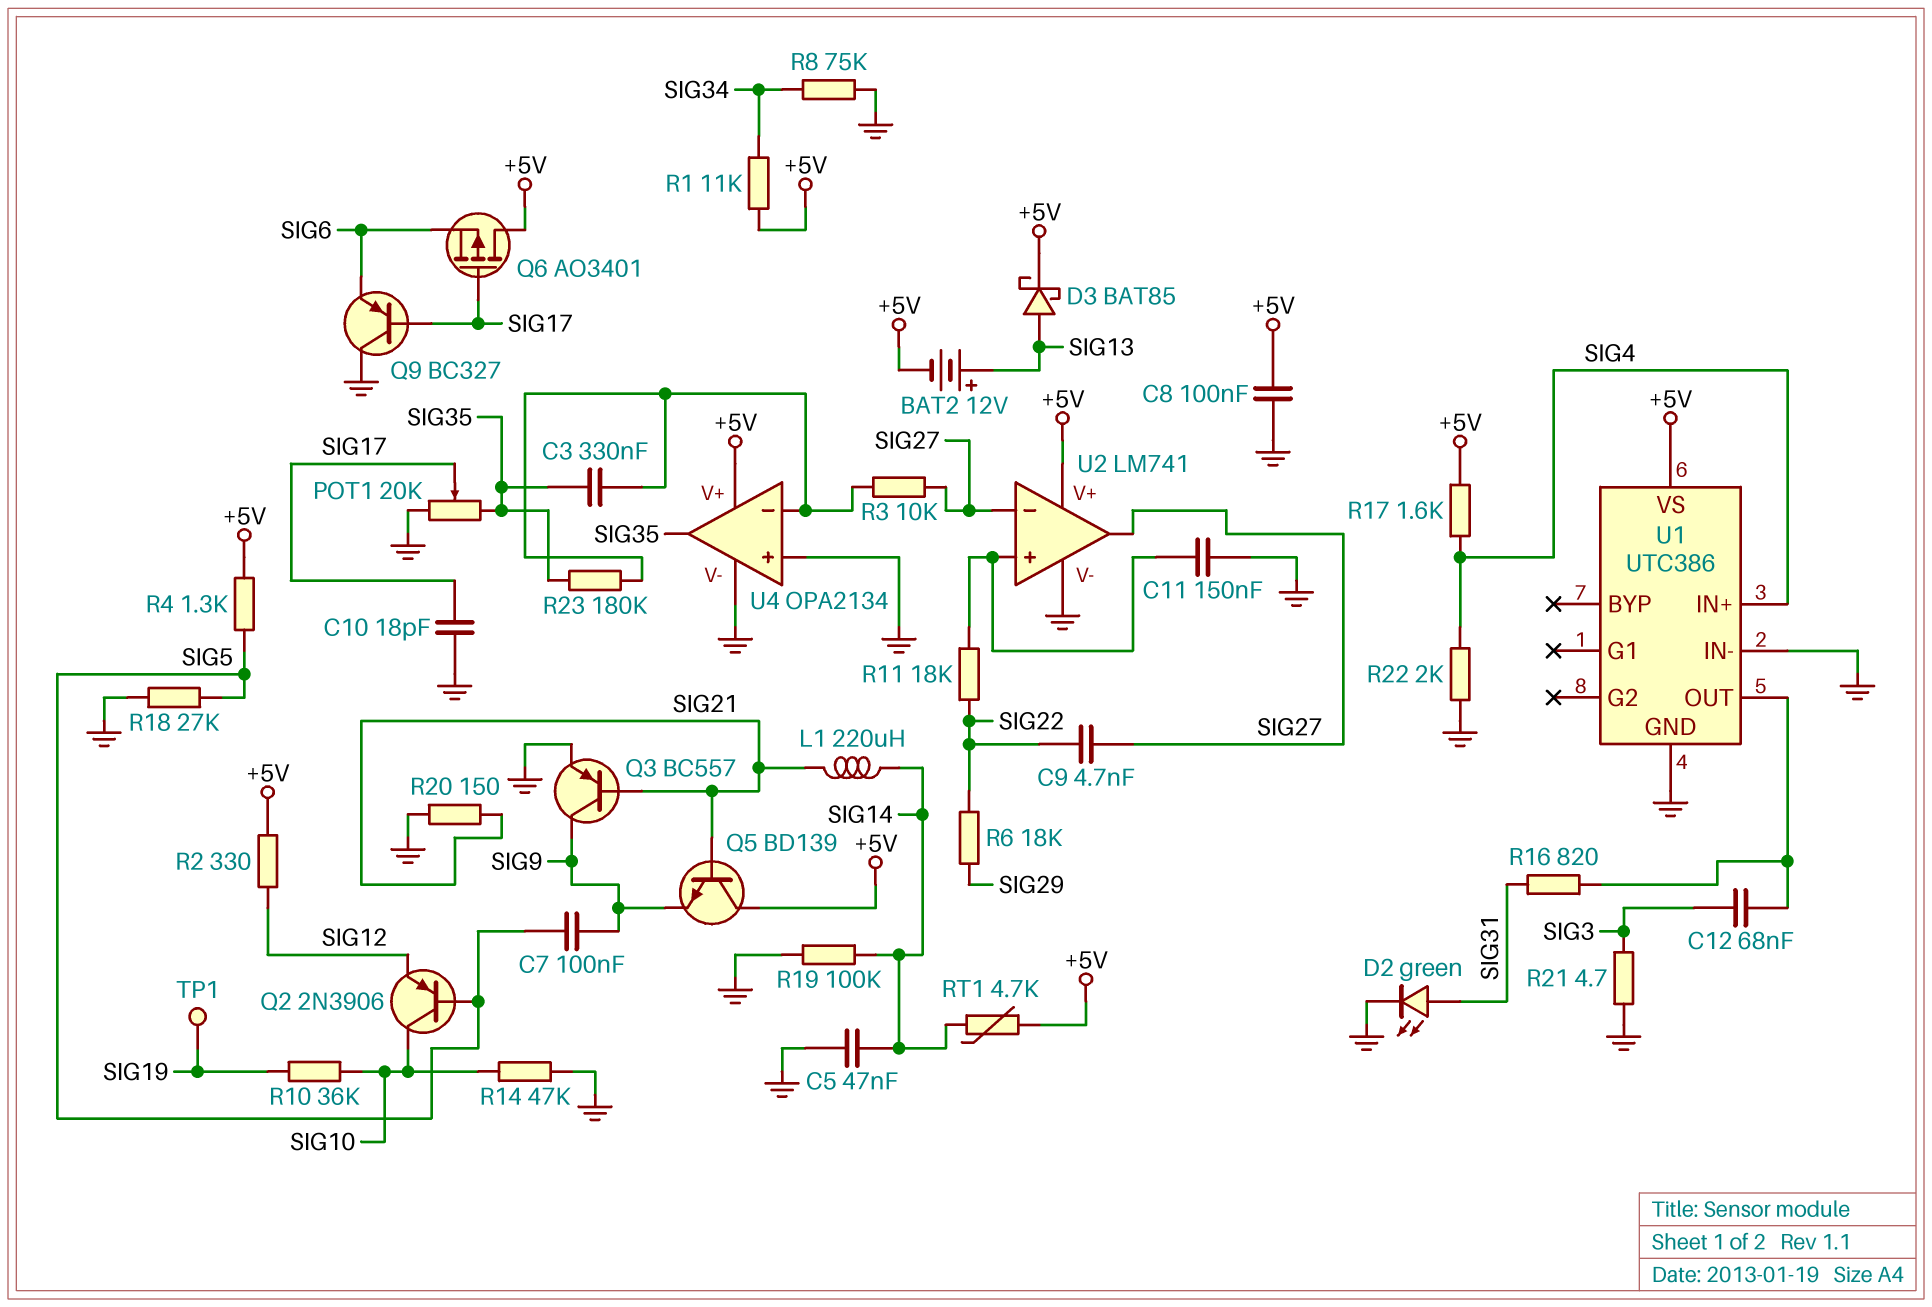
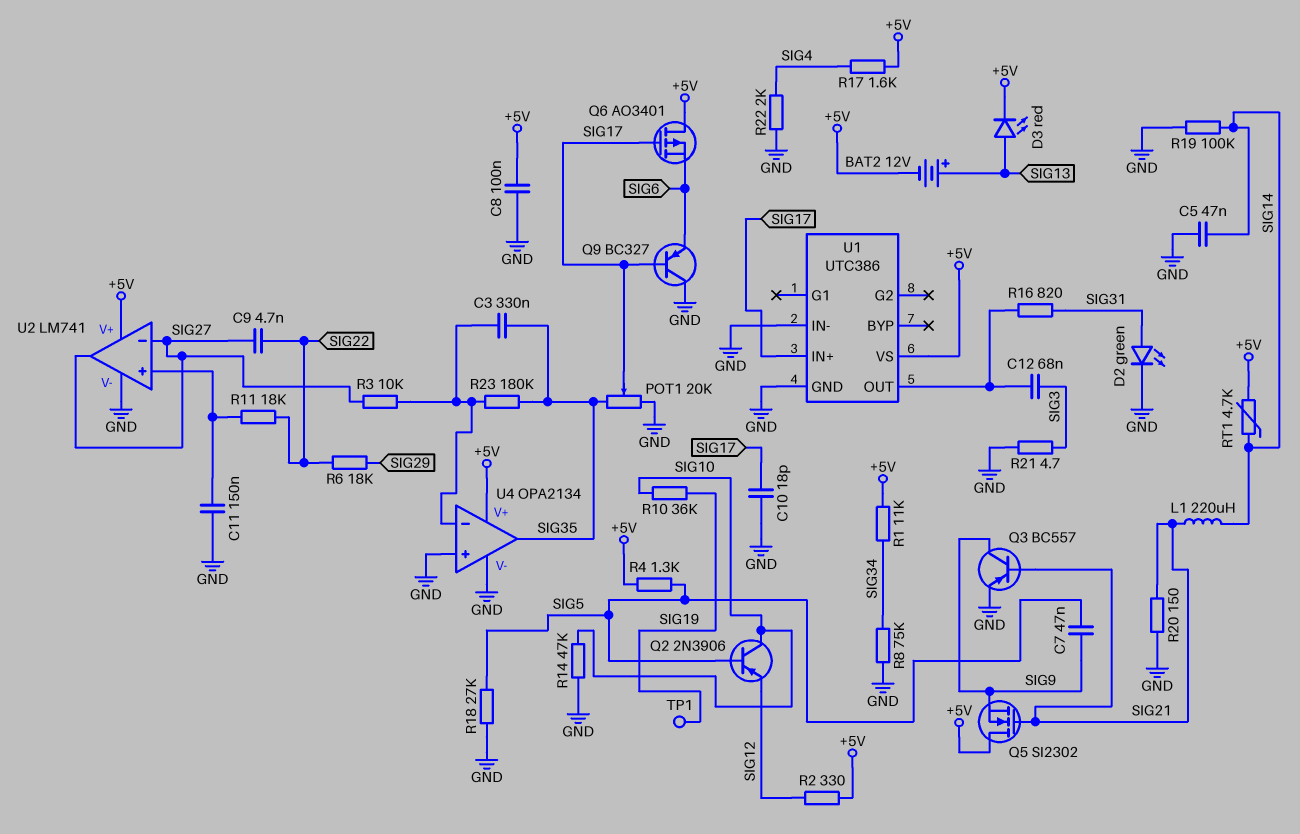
C7: 100nF (SIG5, SIG9) -> 47nF (SIG5, SIG9)
D3: schottky BAT85 (A SIG13, K +5V) -> LED red (A SIG13, K +5V)
Q5: NPN BD139 (B SIG21, C +5V, E SIG9) -> NMOS SI2302 (G SIG21, D +5V, S SIG9)
U1 pin IN+: SIG4 -> SIG17

